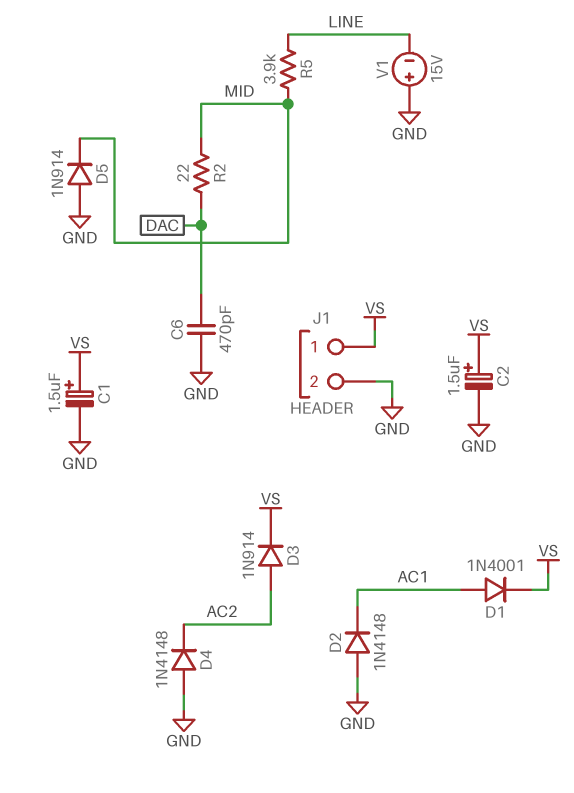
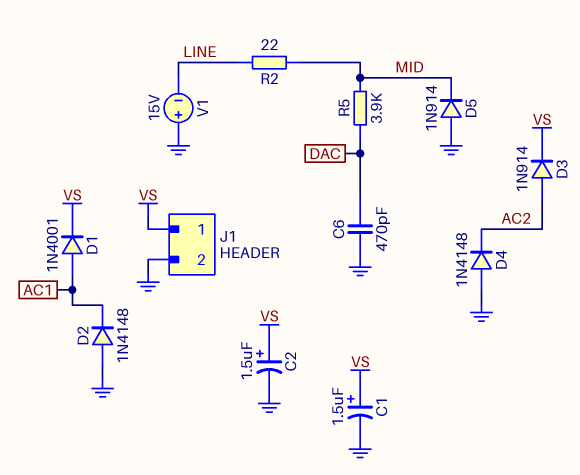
R2: 22 (DAC, MID) -> 22 (LINE, MID)
R5: 3.9k (LINE, MID) -> 3.9k (DAC, MID)

